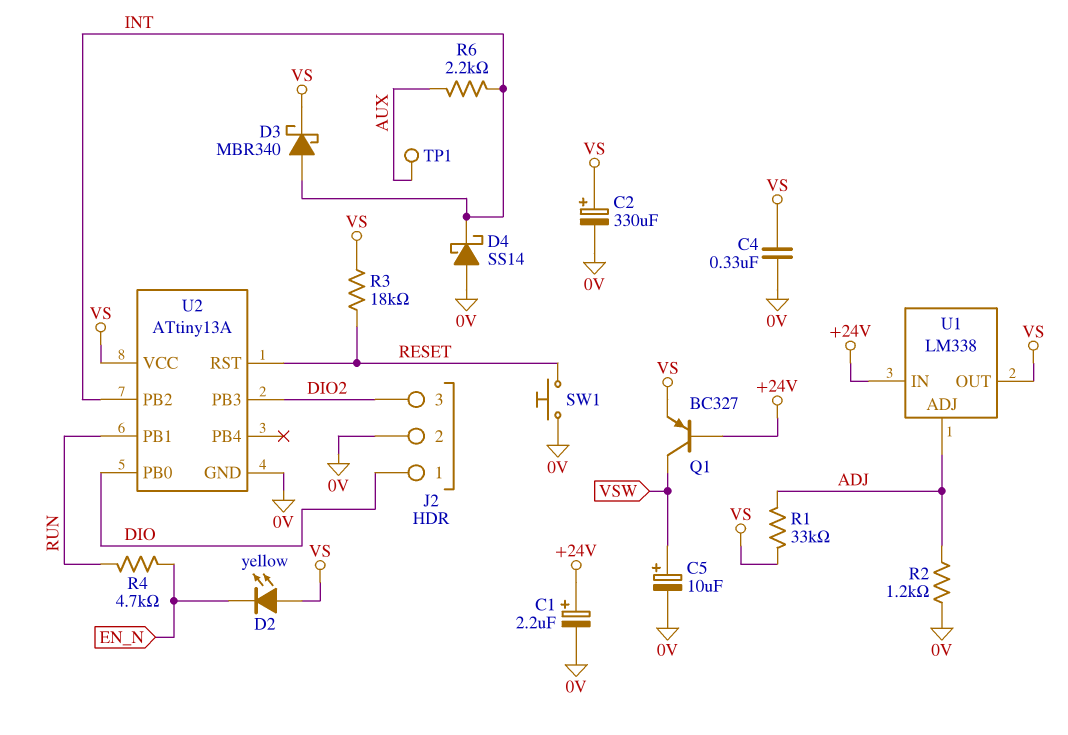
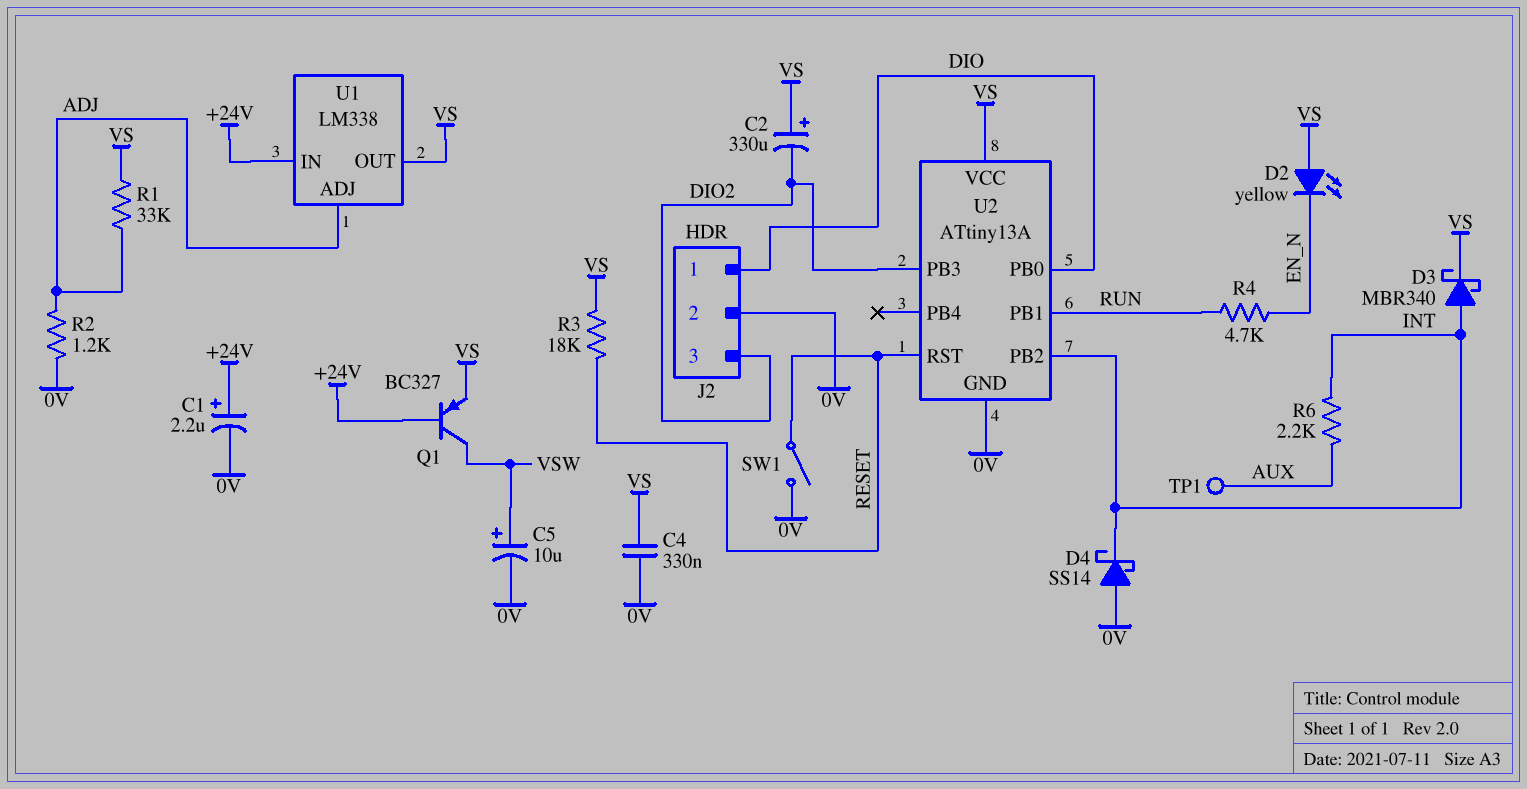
C2: 330uF (plus VS, minus 0V) -> 330uF (plus VS, minus DIO2)
SW1: button (0V, RESET) -> switch (0V, RESET)

